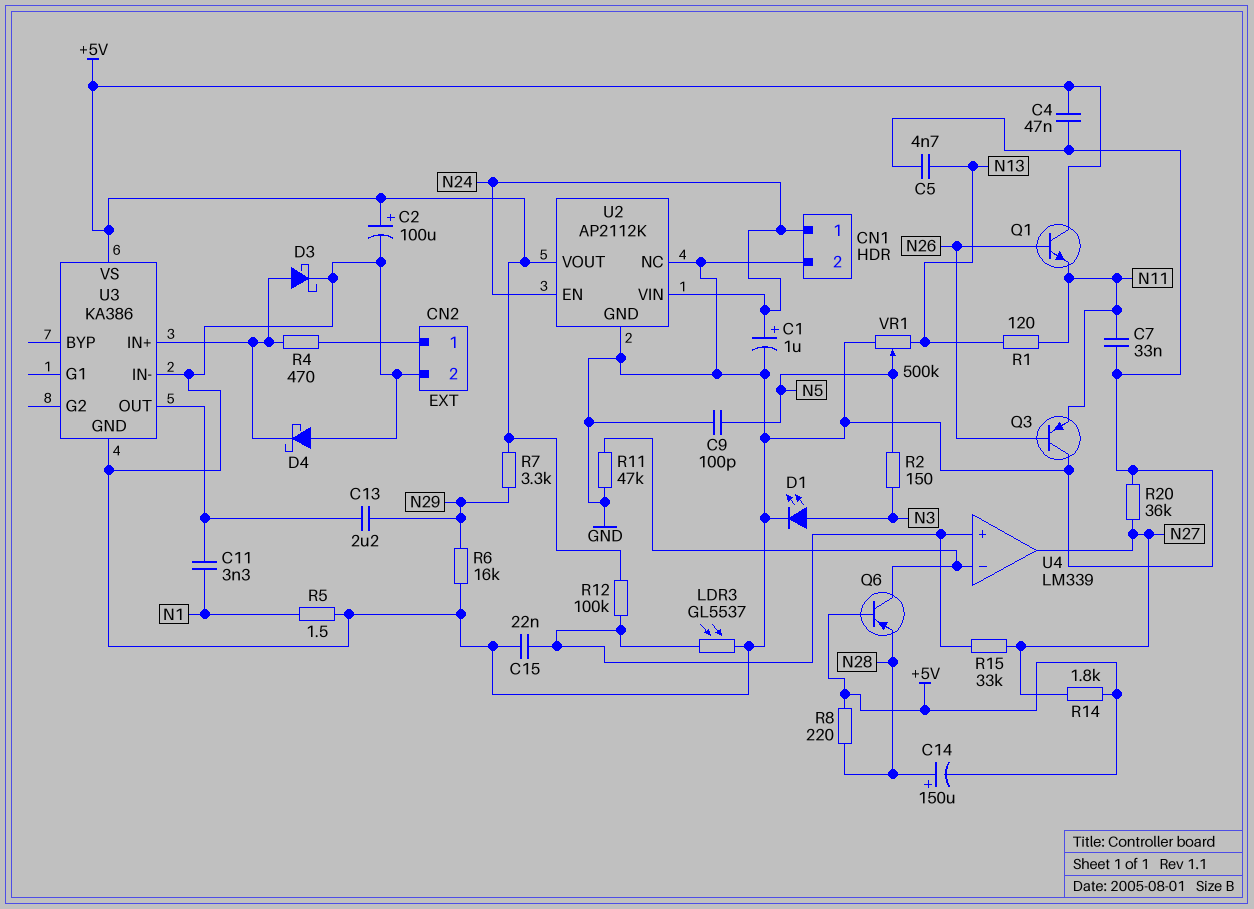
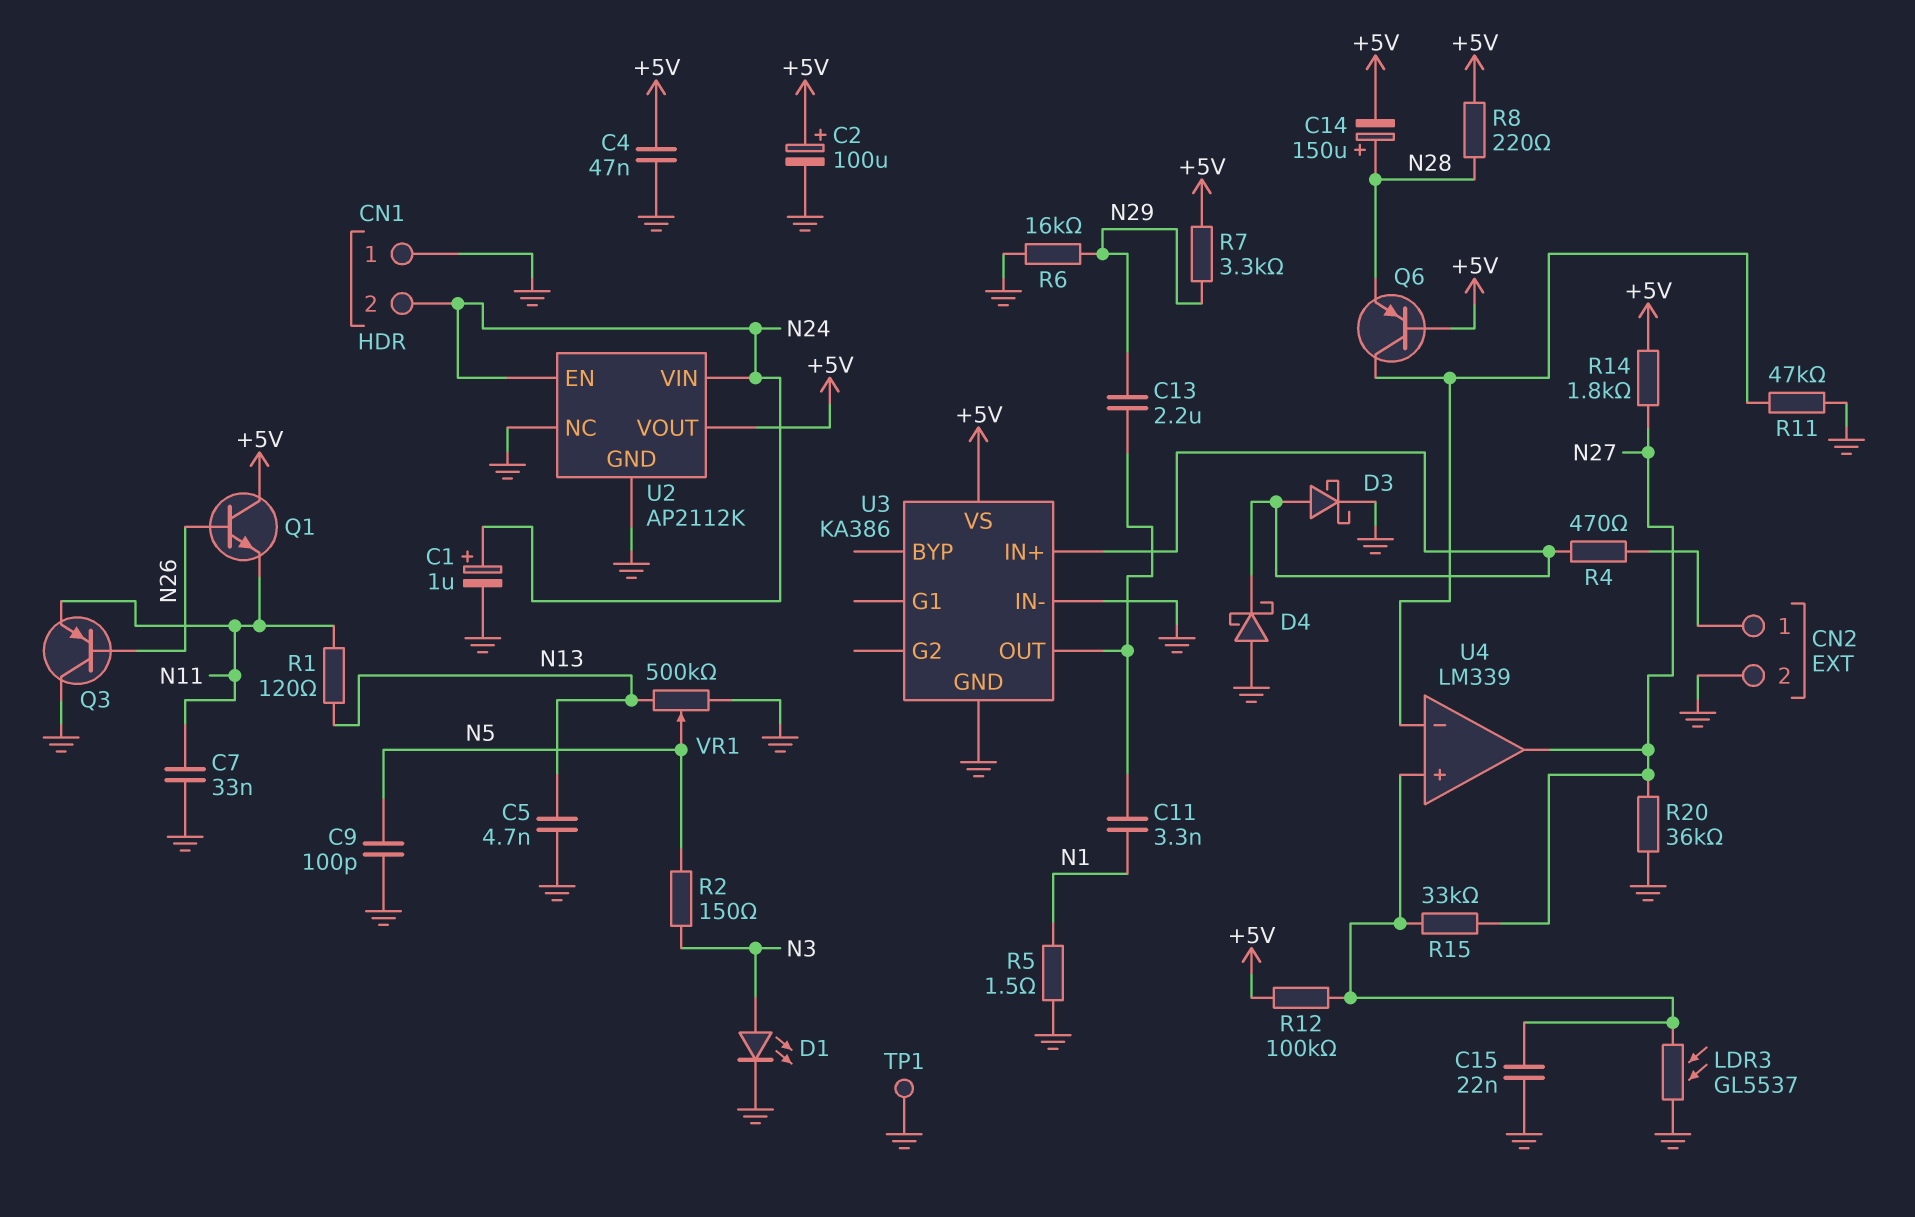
CN1 pin 1: N24 -> GND
CN1 pin 2: GND -> N24
TP1: none -> test point (GND)

